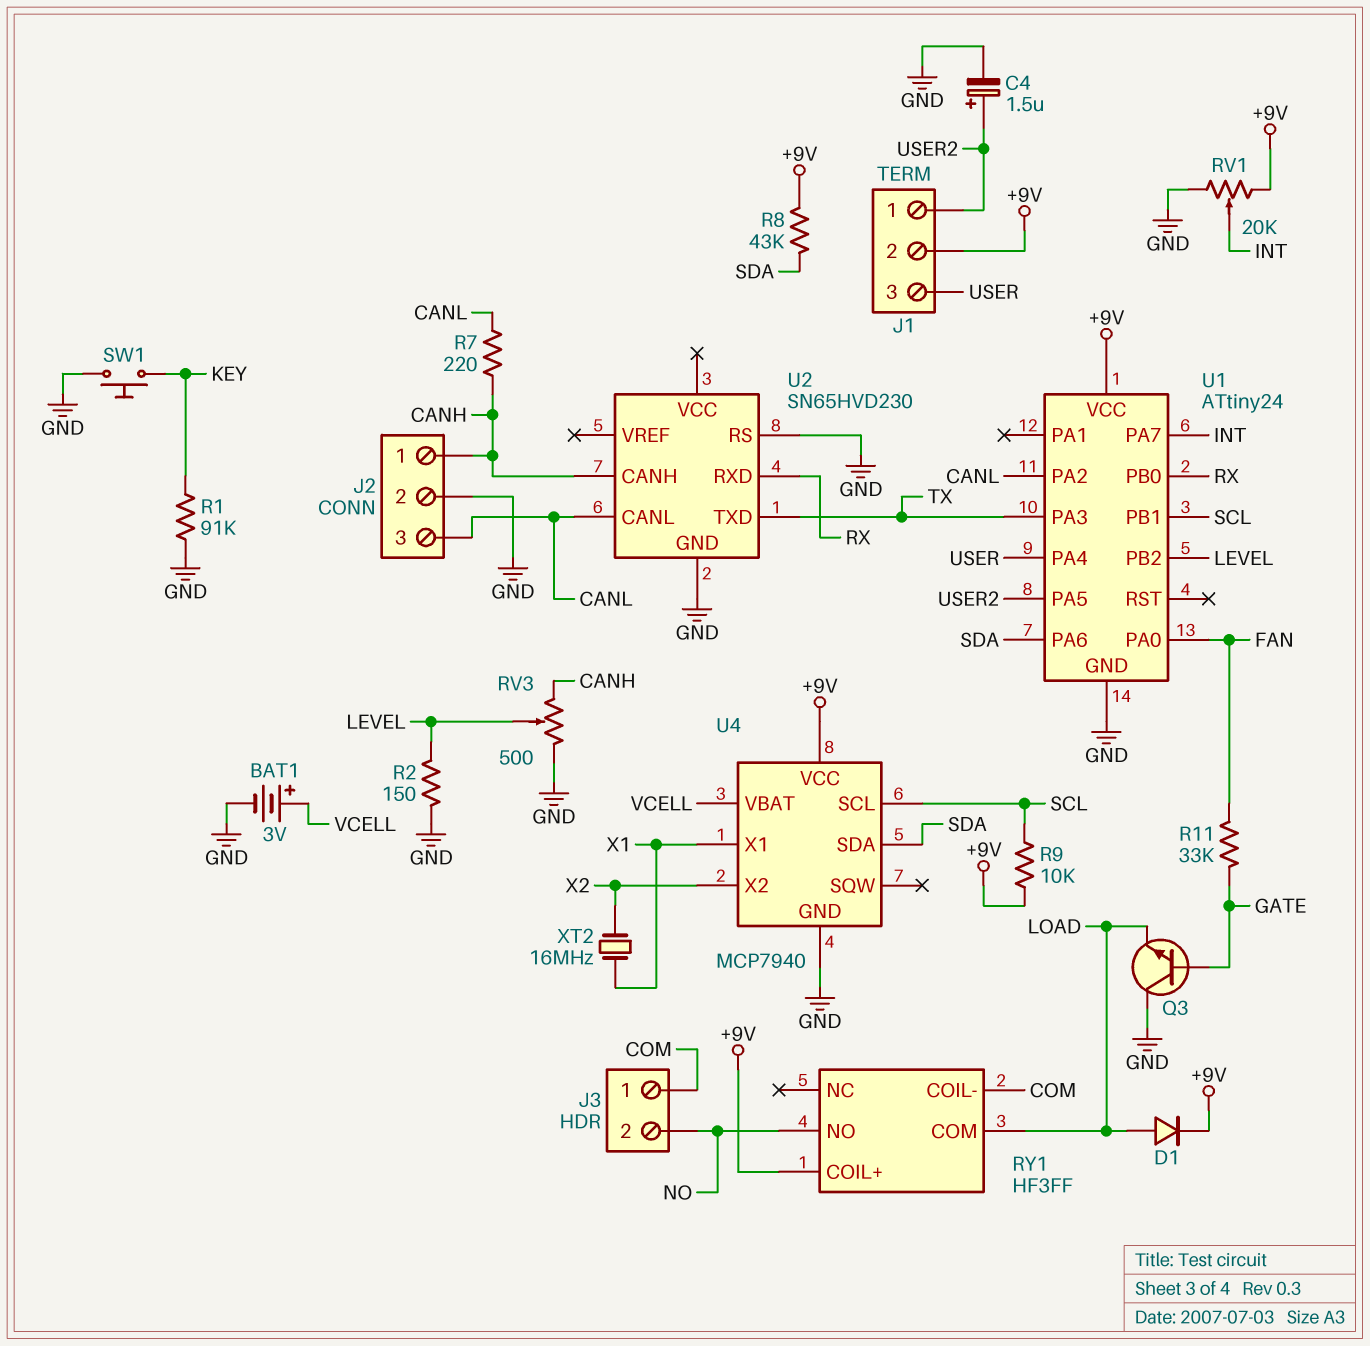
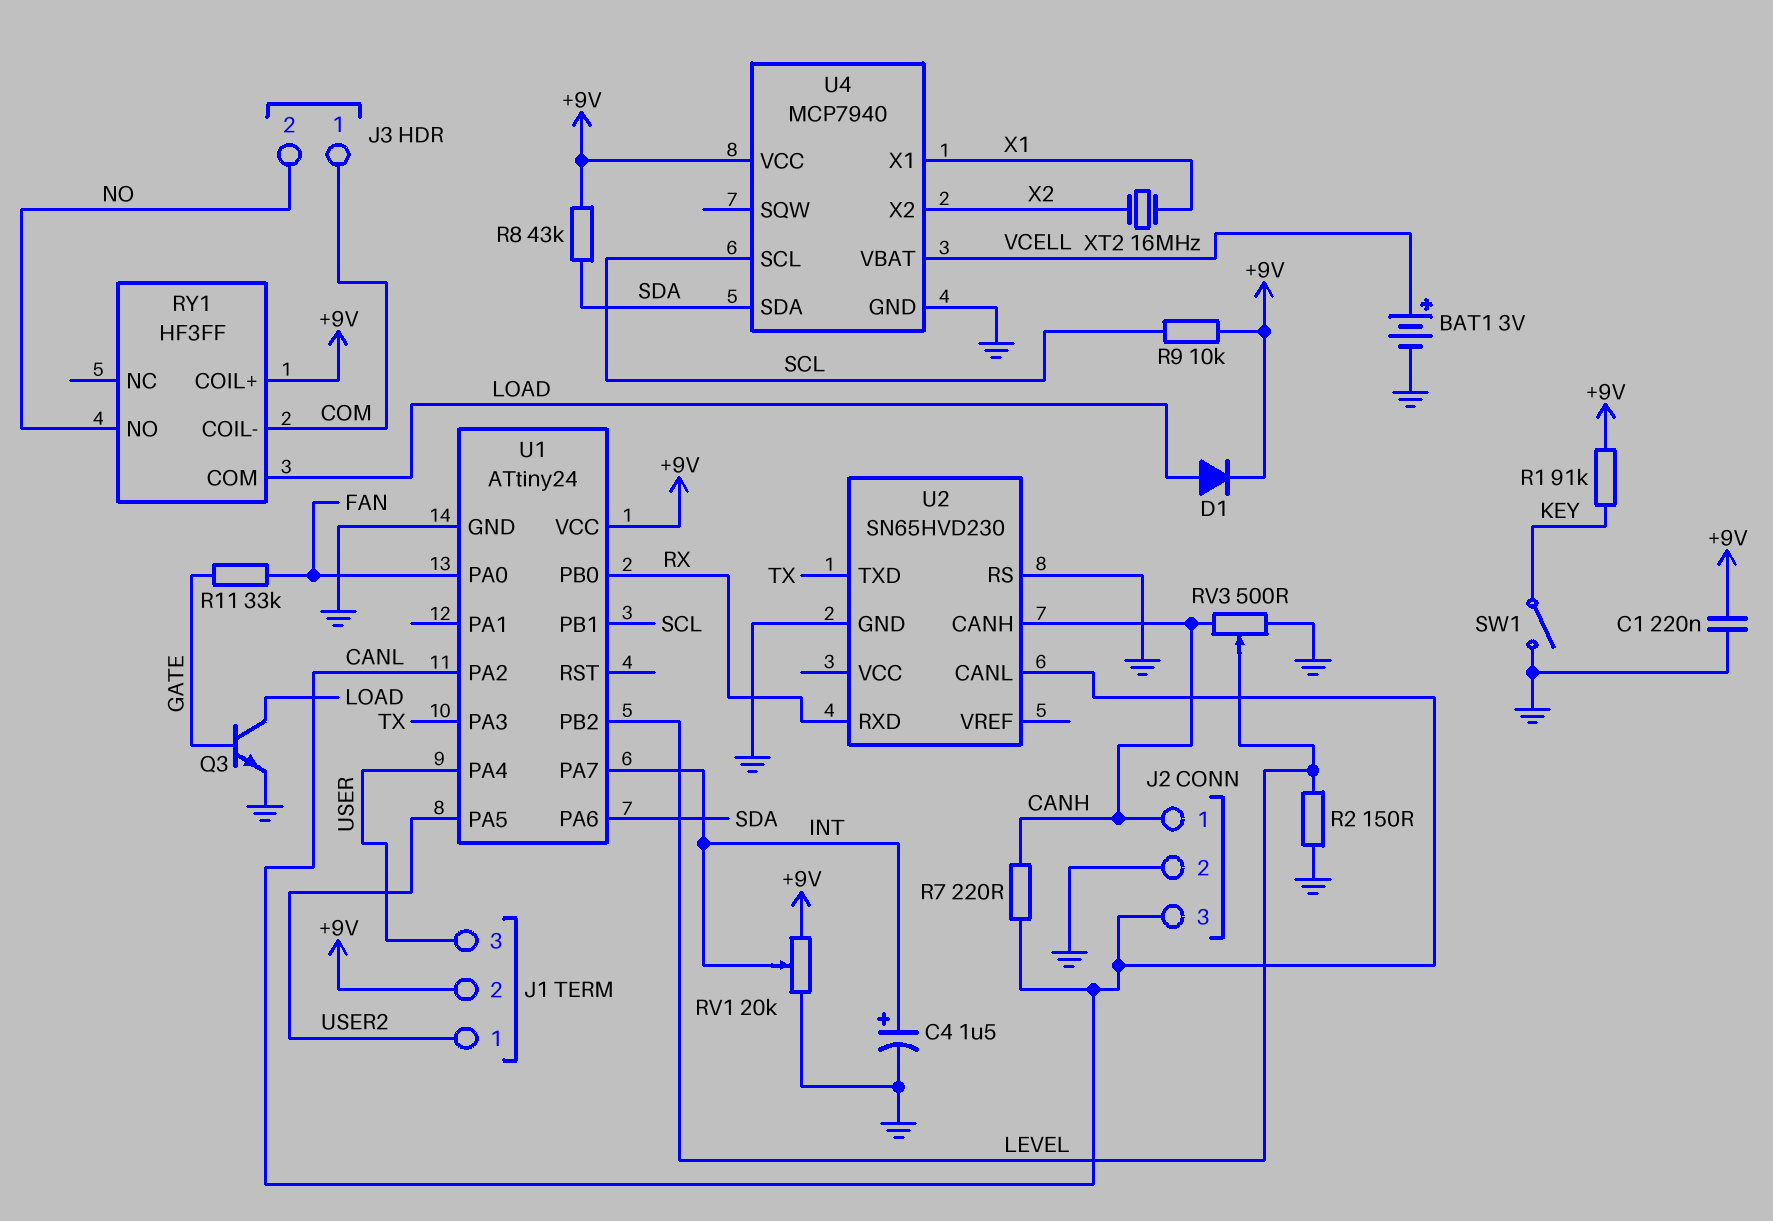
C1: none -> 220nF (+9V, GND)
C4: 1.5uF (plus USER2, minus GND) -> 1.5uF (plus INT, minus GND)
Q3: NPN (B GATE, C GND, E LOAD) -> NPN (B GATE, C LOAD, E GND)
R1: 91k (GND, KEY) -> 91k (+9V, KEY)
SW1: button (GND, KEY) -> switch (GND, KEY)

